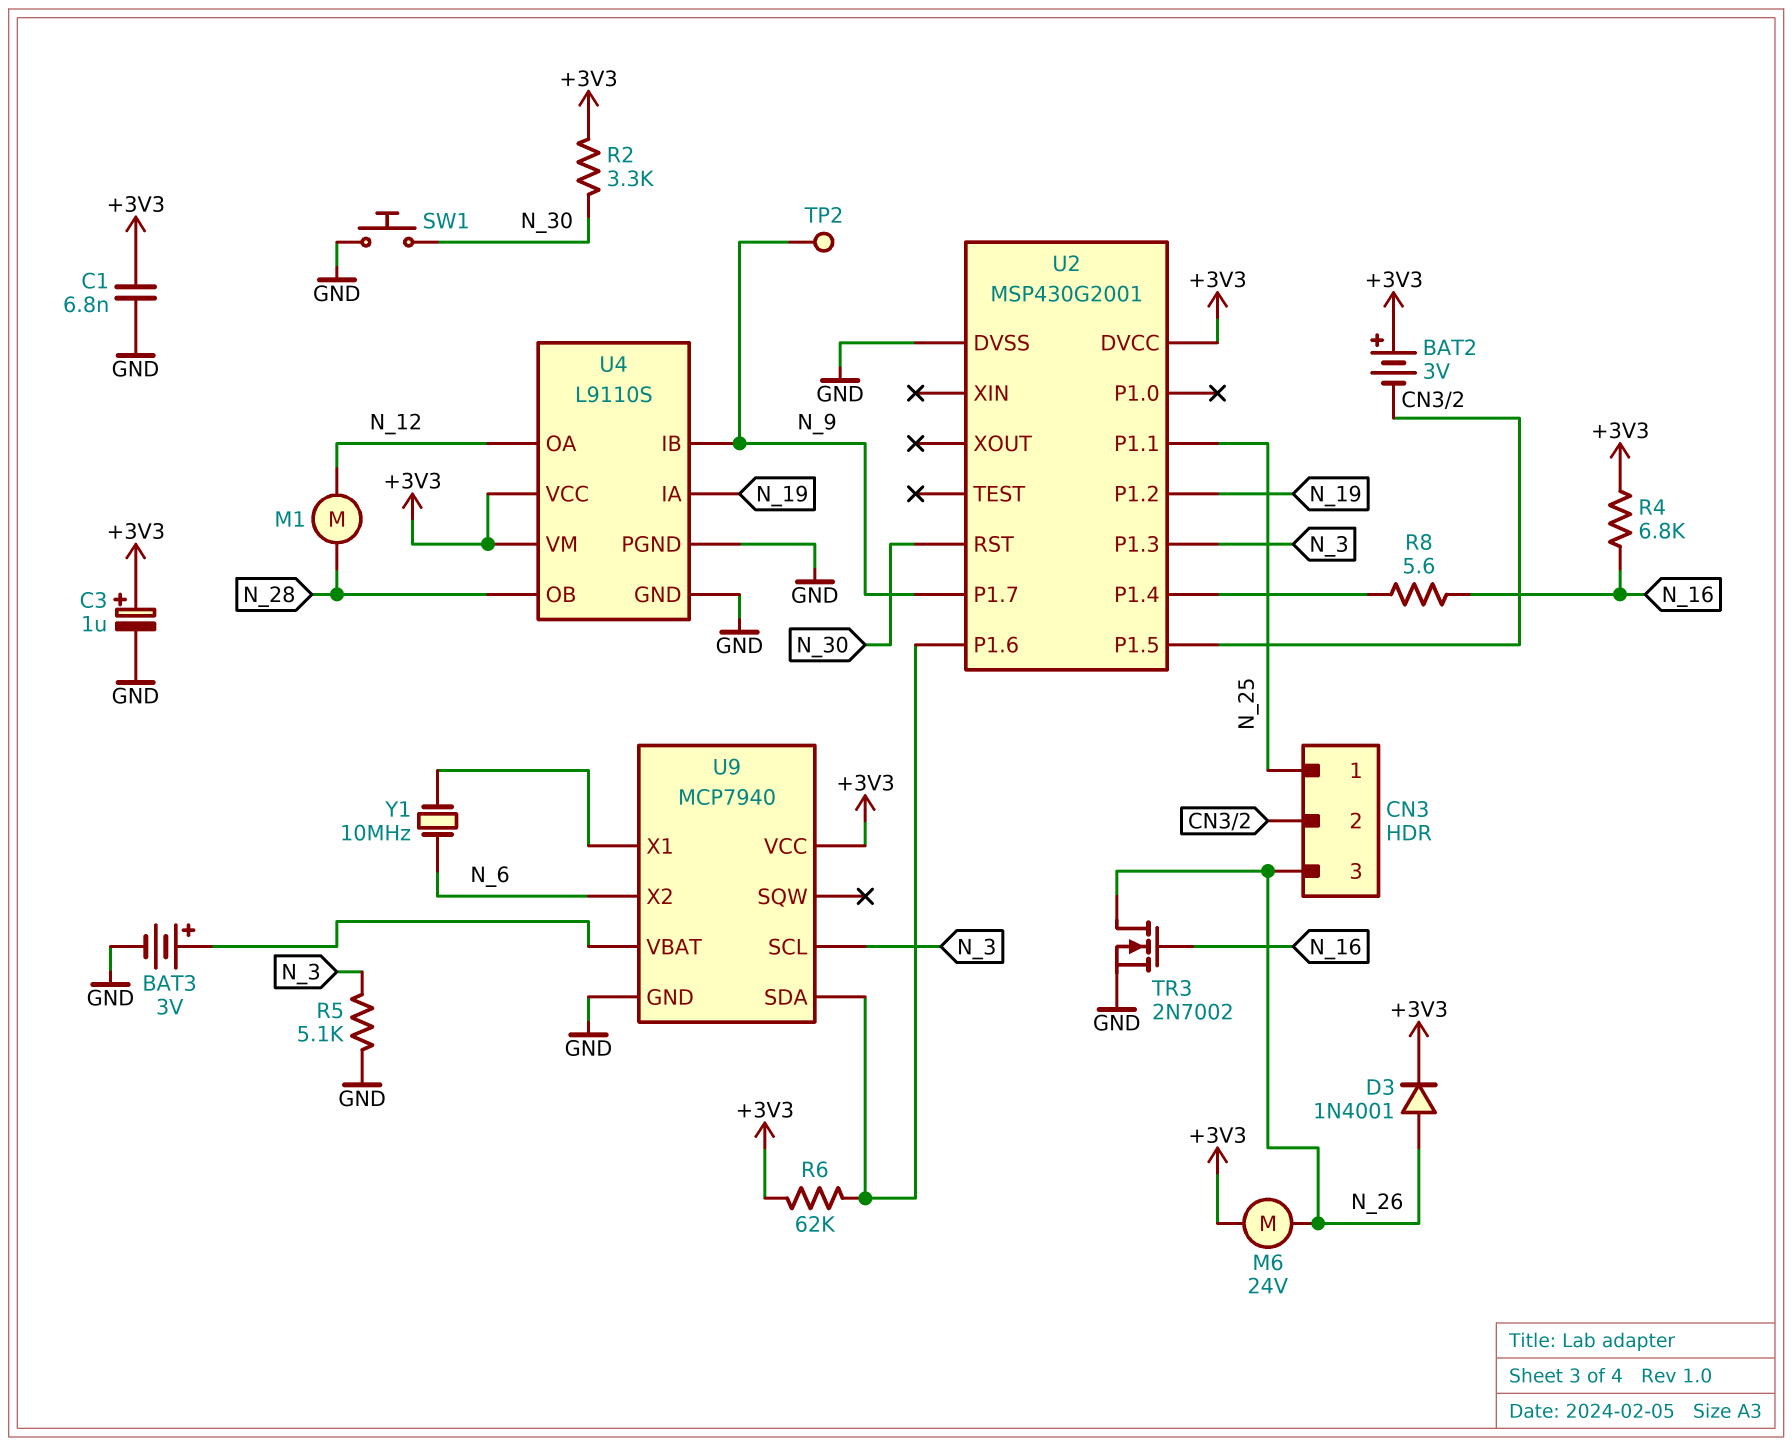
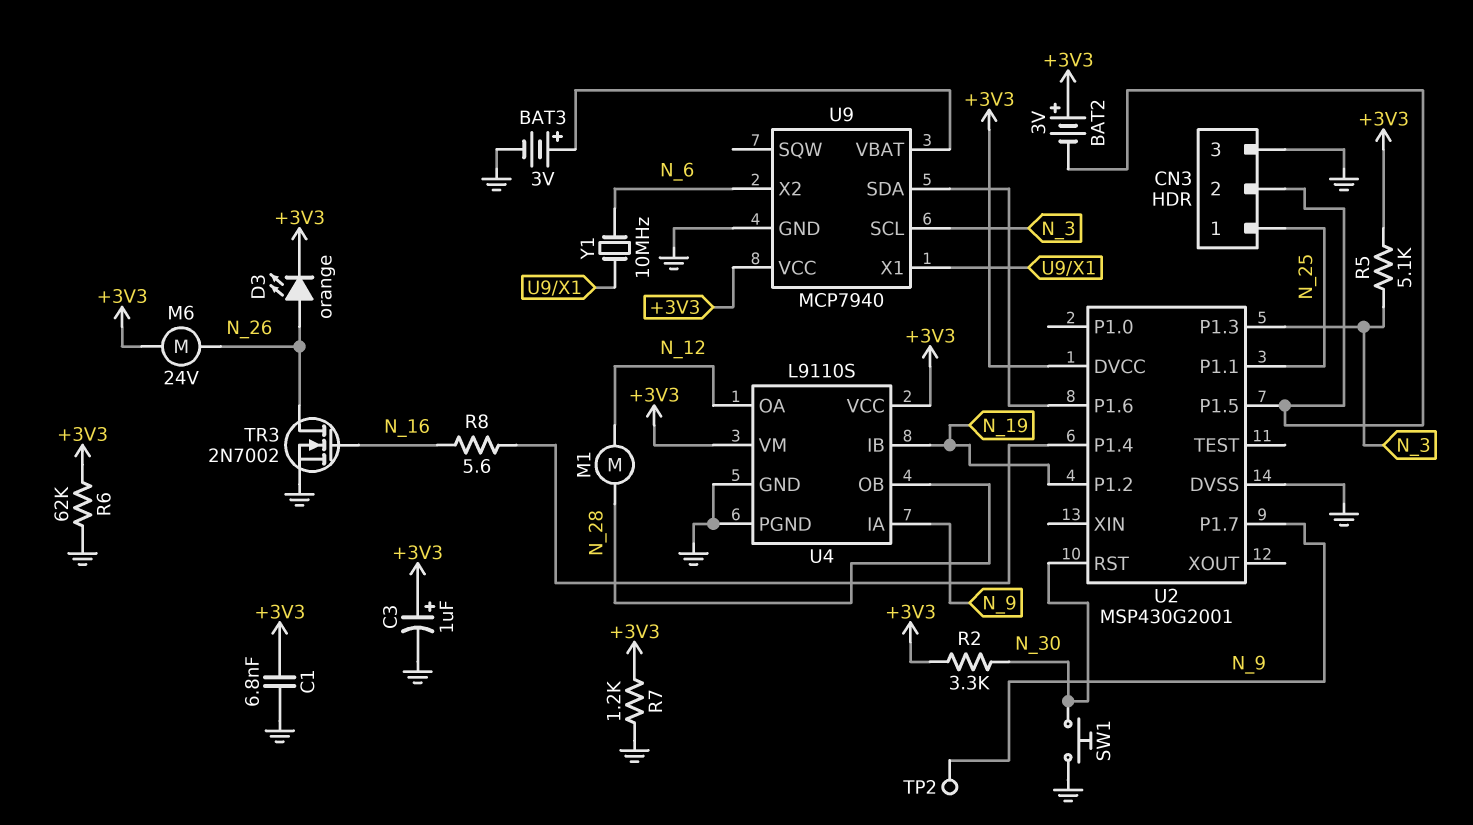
CN3 pin 3: N_26 -> GND
D3: diode 1N4001 (A N_26, K +3V3) -> LED orange (A N_26, K +3V3)
R4: 6.8k (+3V3, N_16) -> none
R5: 5.1k (GND, N_3) -> 5.1k (+3V3, N_3)
R6: 62k (+3V3, U2/P1.6) -> 62k (+3V3, GND)
R7: none -> 1.2k (+3V3, GND)
U4 pin IA: N_19 -> N_9
U4 pin IB: N_9 -> N_19

